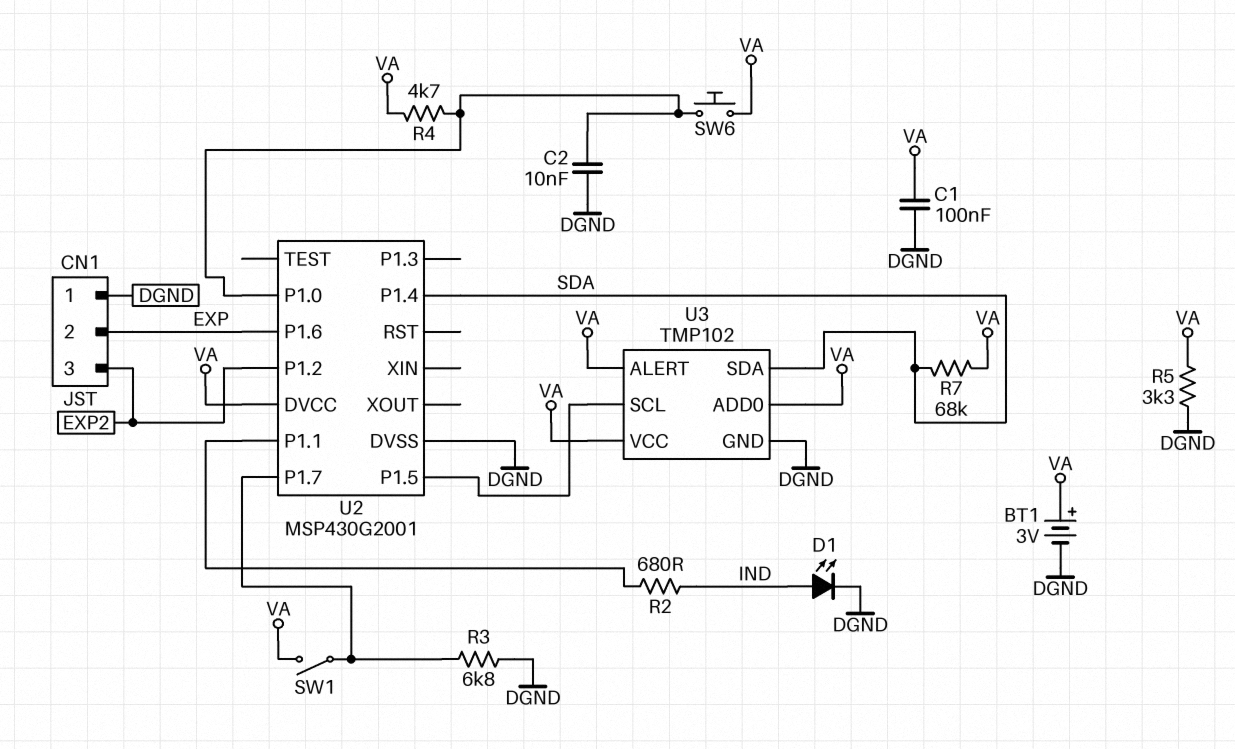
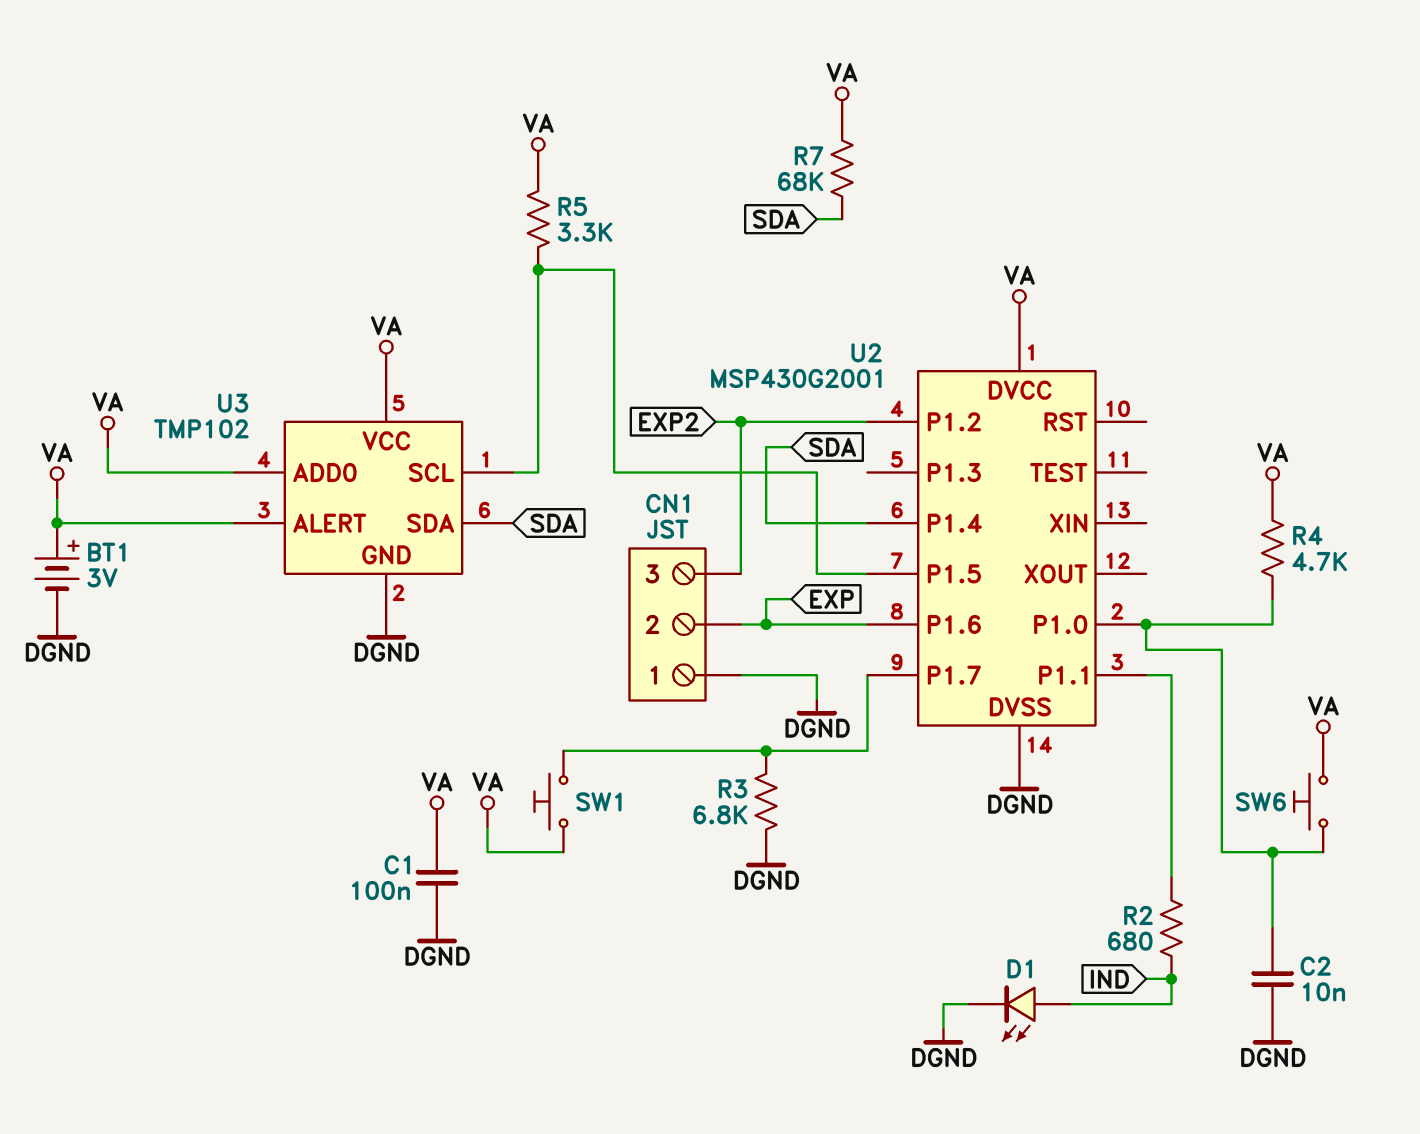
R5: 3.3k (DGND, VA) -> 3.3k (U2/P1.5, VA)
SW1: switch (U2/P1.7, VA) -> button (U2/P1.7, VA)

